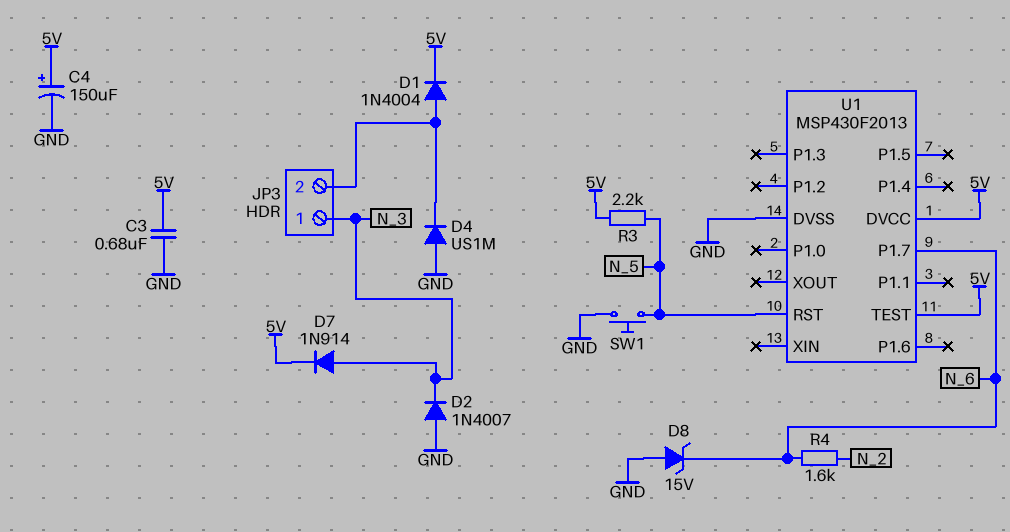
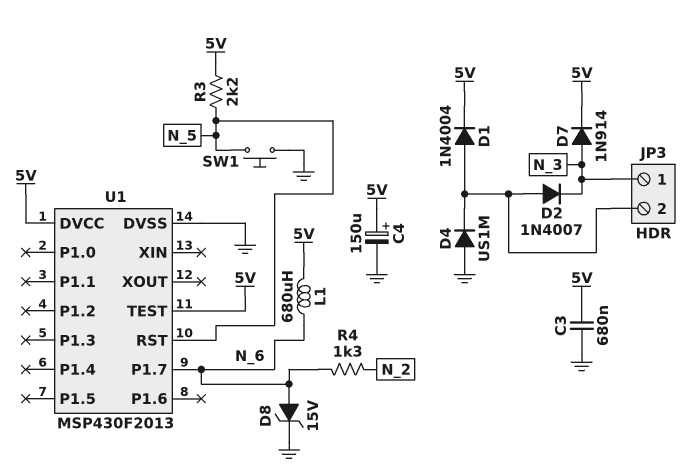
D2: diode 1N4007 (A GND, K N_3) -> diode 1N4007 (A JP3/2, K N_3)
D8: zener 15V (A GND, K N_6) -> zener 15V (A N_6, K GND)
L1: none -> 680uH (5V, N_6)
R4: 1.6k (N_2, N_6) -> 1.3k (N_2, N_6)

